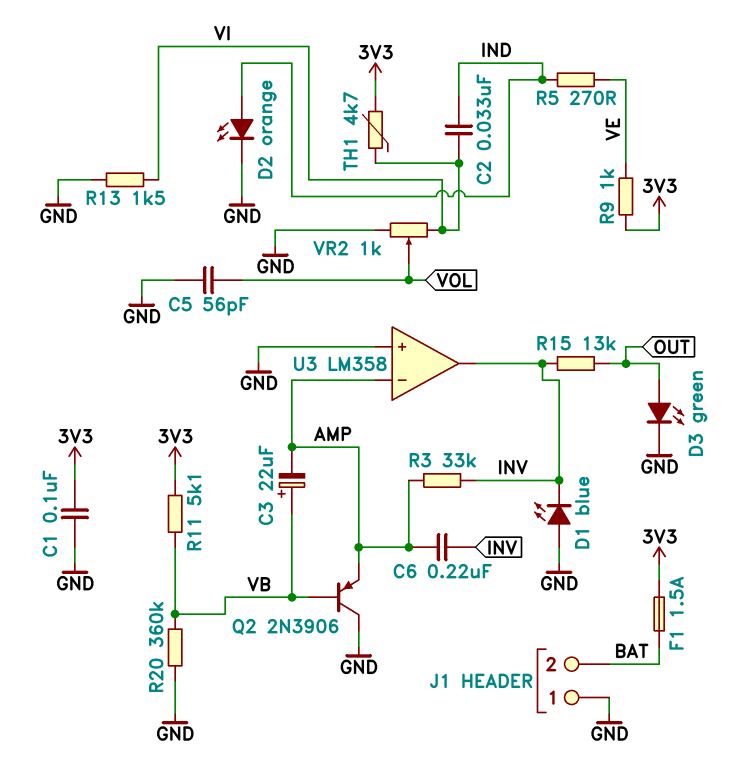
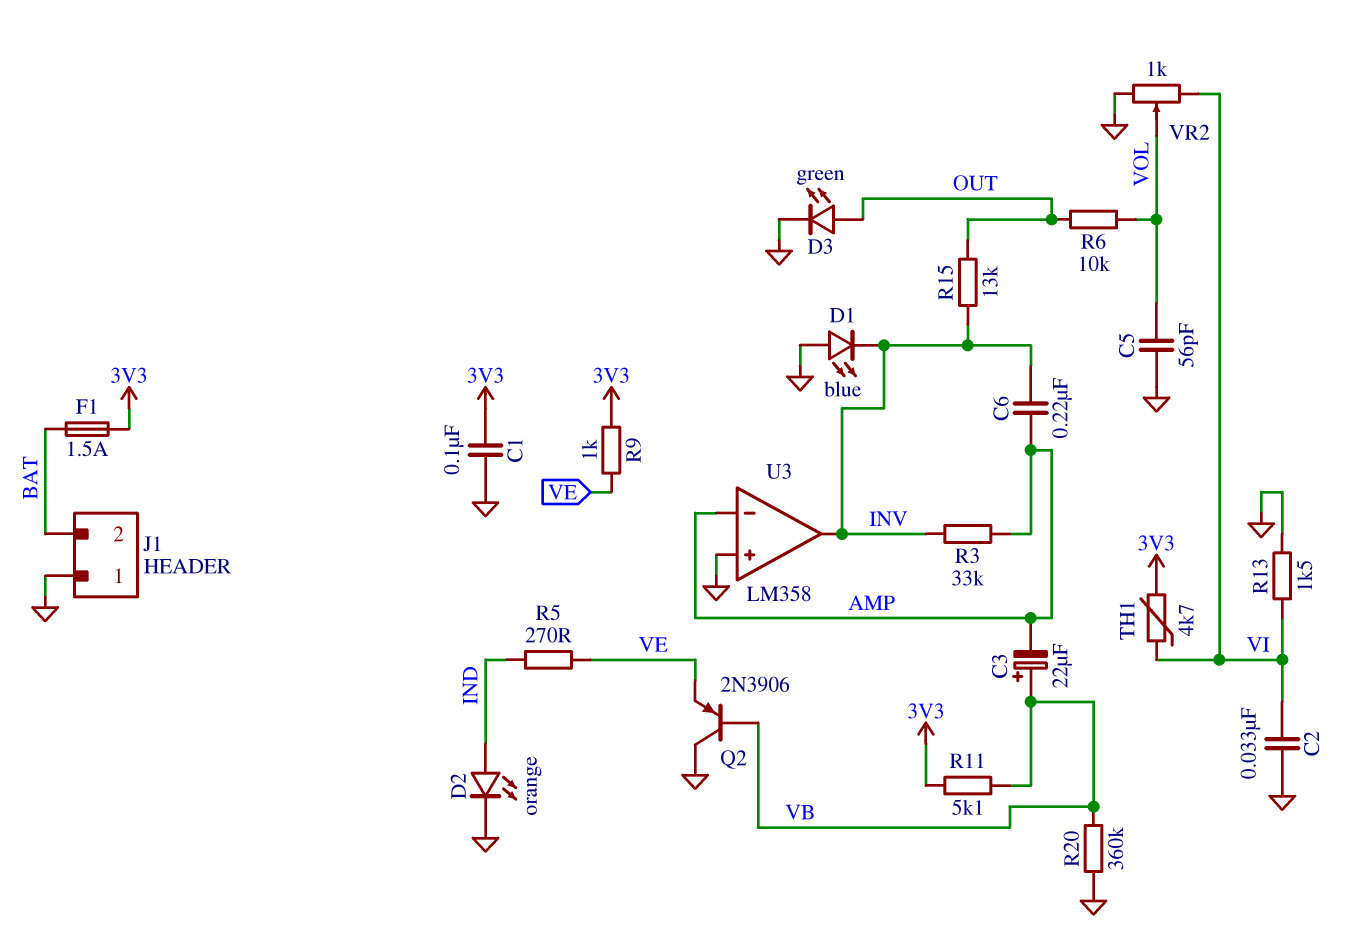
C2: 33nF (IND, VI) -> 33nF (GND, VI)
Q2: PNP 2N3906 (B VB, C GND, E AMP) -> PNP 2N3906 (B VB, C GND, E VE)
R6: none -> 10k (OUT, VOL)

